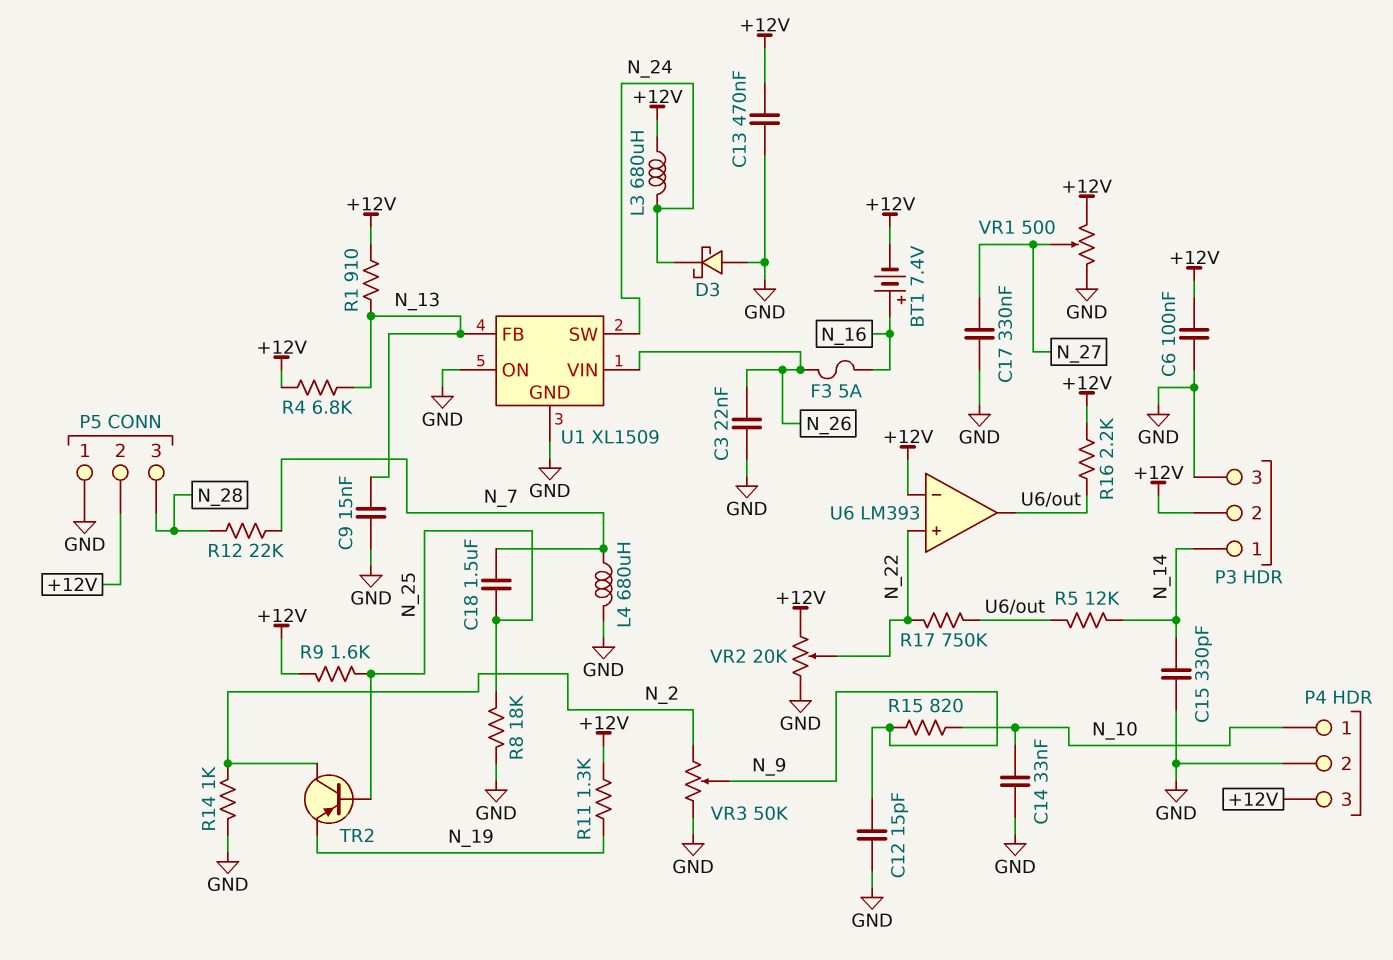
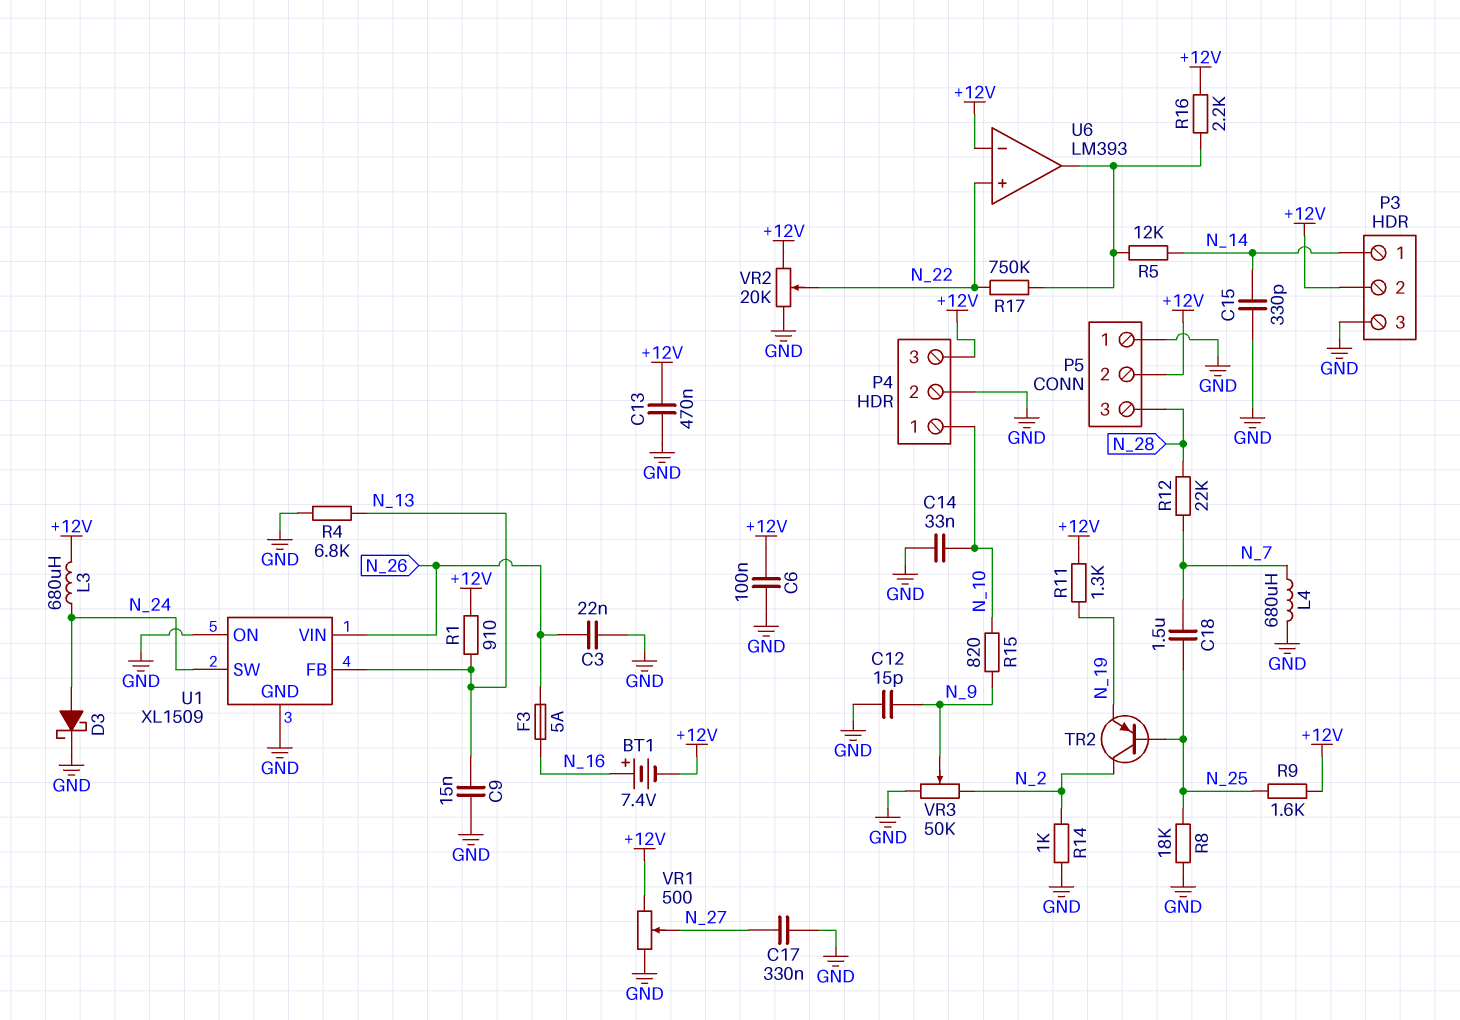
D3: schottky (A GND, K N_24) -> schottky (A N_24, K GND)
R4: 6.8k (+12V, N_13) -> 6.8k (GND, N_13)

